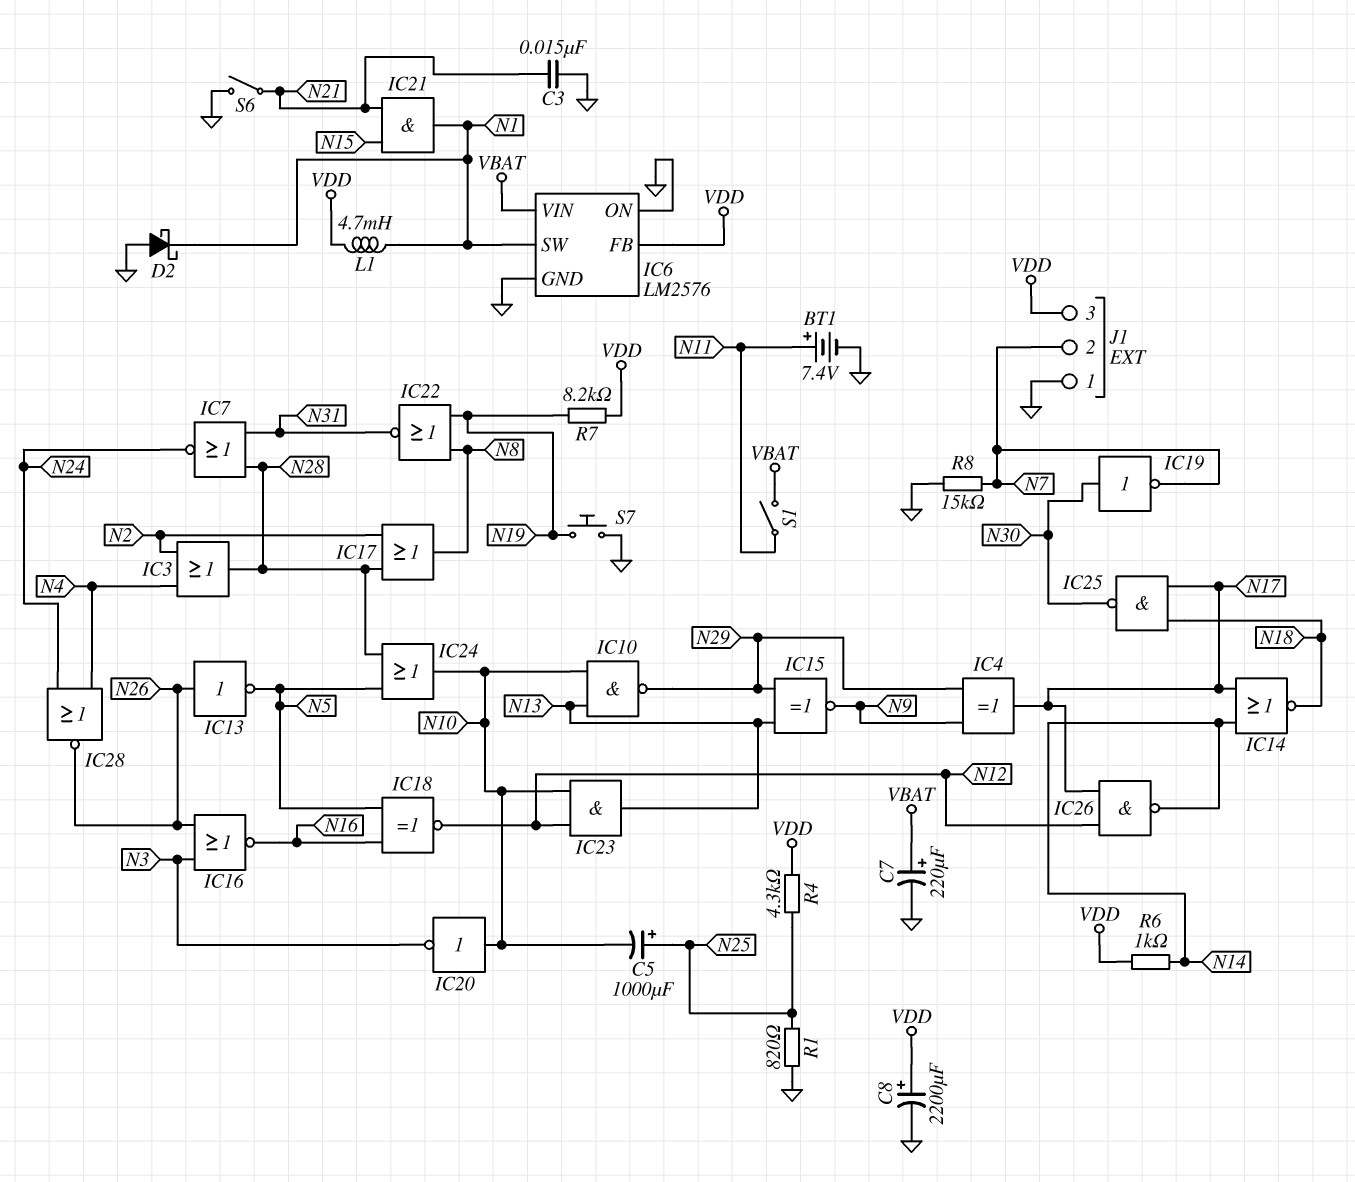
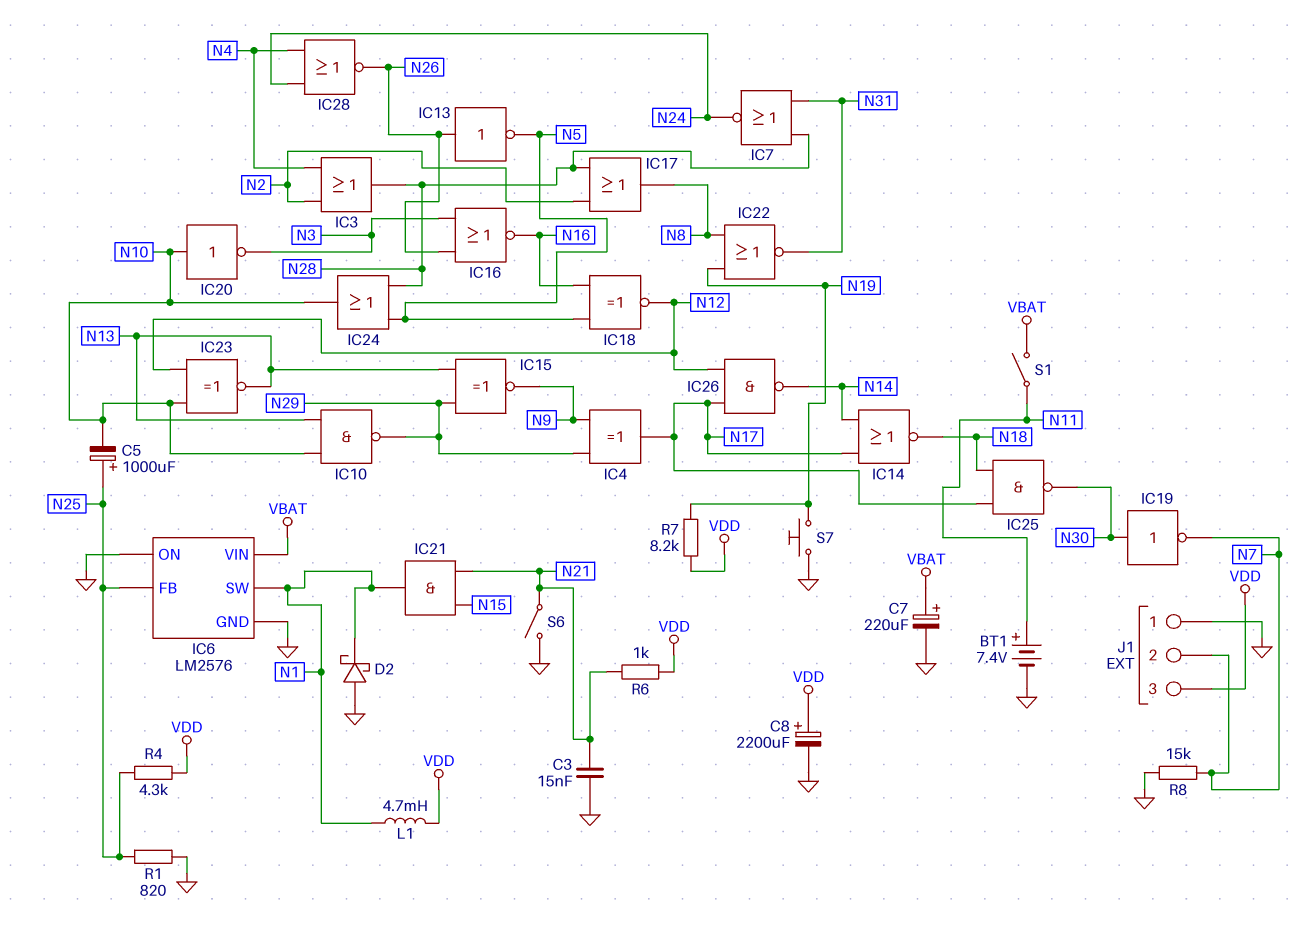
IC6 pin FB: VDD -> N25
IC23: AND (in N10, in N12, out N13) -> XNOR (in N10, in N12, out N13)
R6: 1k (N14, VDD) -> 1k (N21, VDD)

